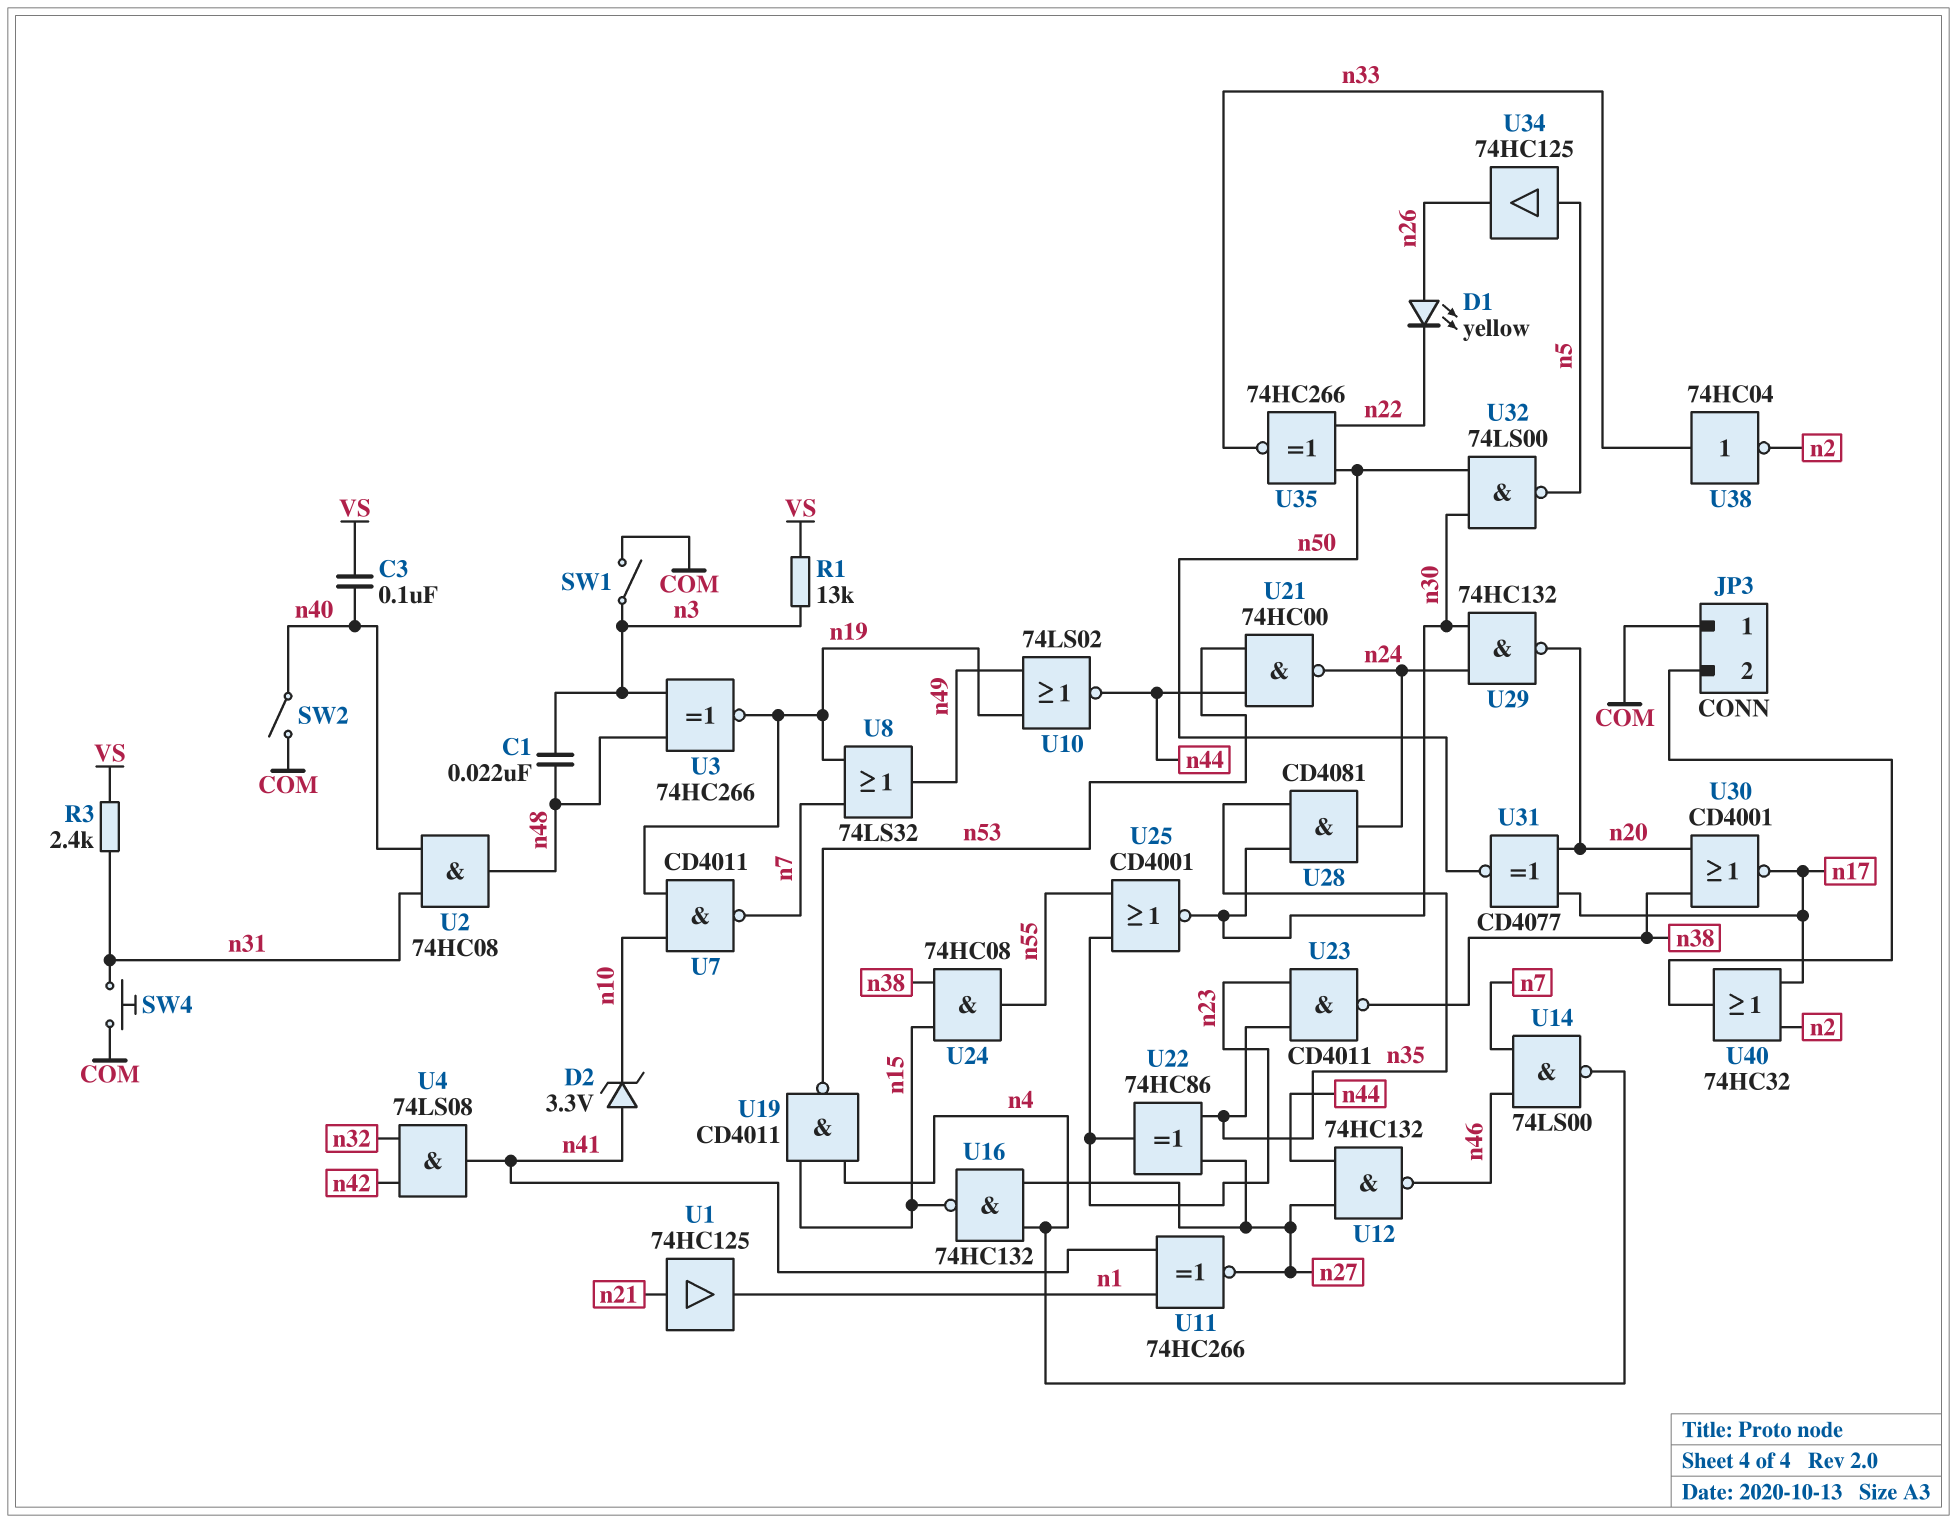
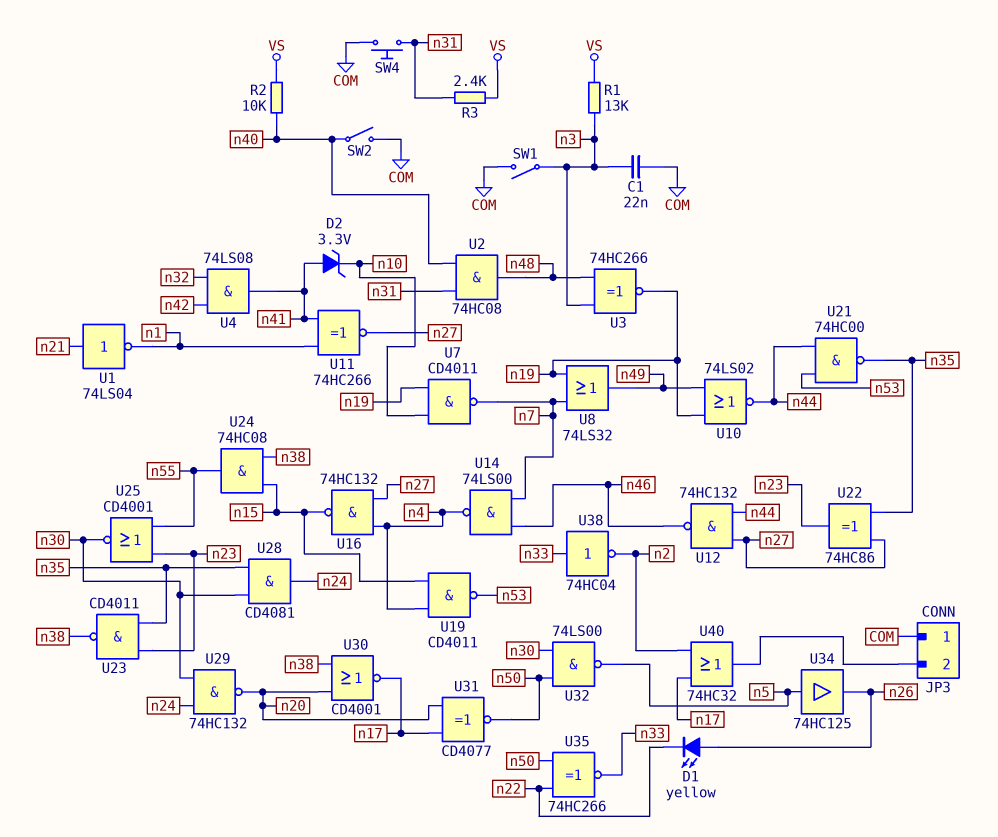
C1: 22nF (n3, n48) -> 22nF (COM, n3)
C3: 100nF (VS, n40) -> none
R2: none -> 10k (VS, n40)
U1: buffer 74HC125 (in n21, out n1) -> NOT 74LS04 (in n21, out n1)
U21: NAND 74HC00 (in n44, in n53, out n24) -> NAND 74HC00 (in n44, in n53, out n35)

